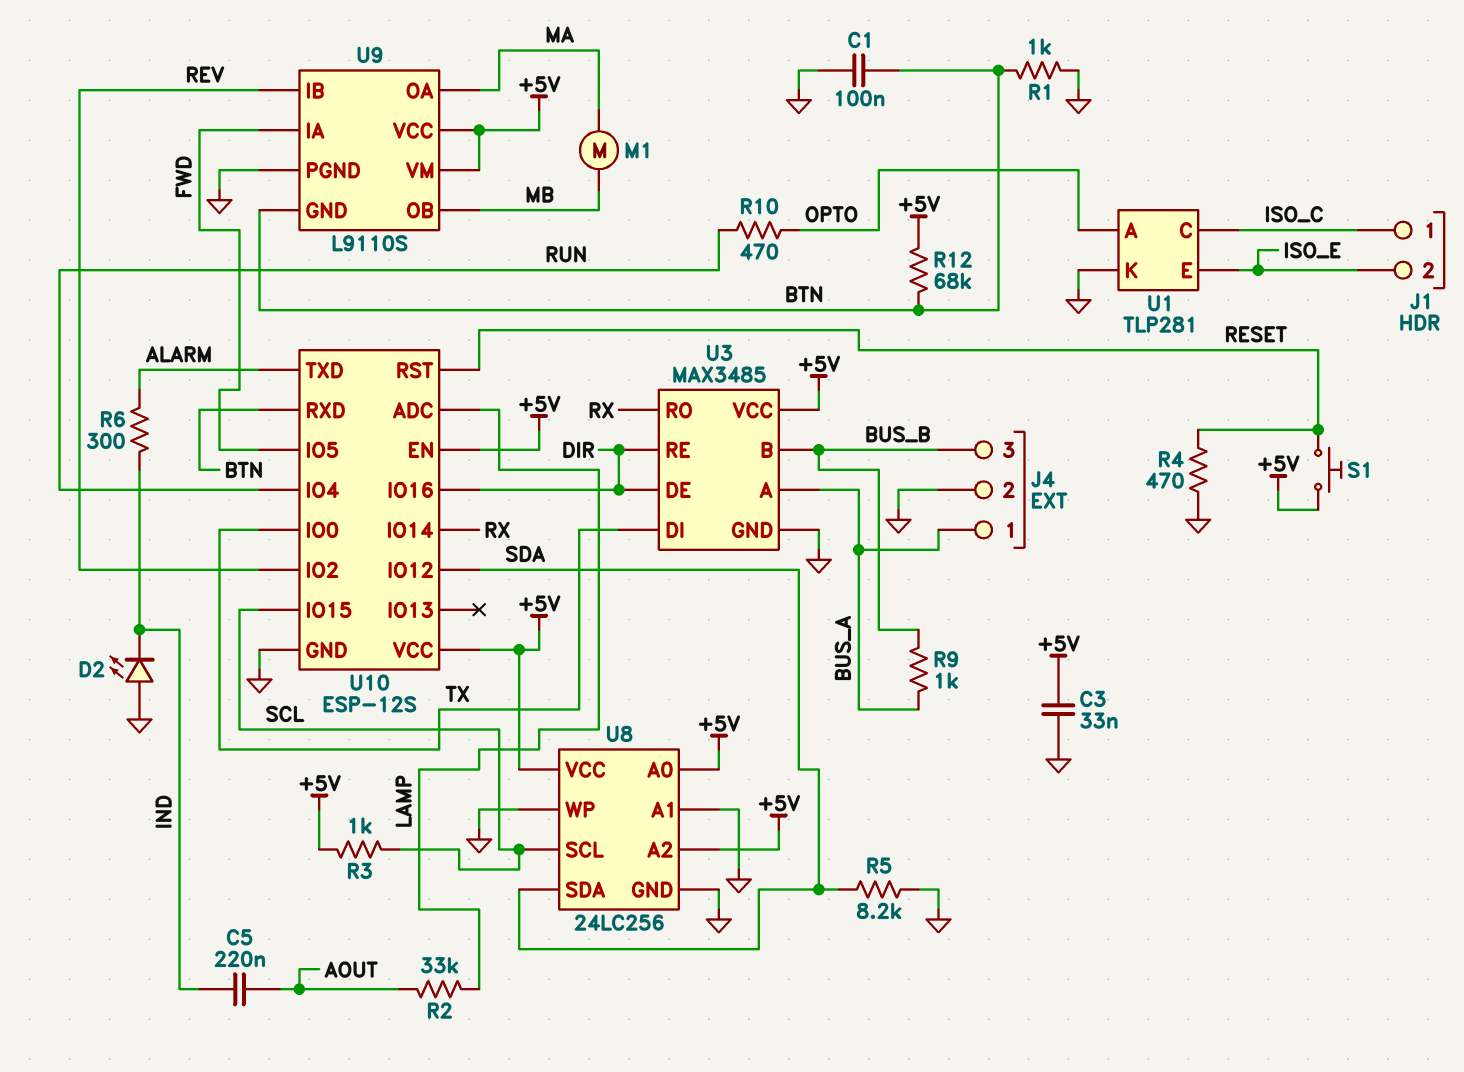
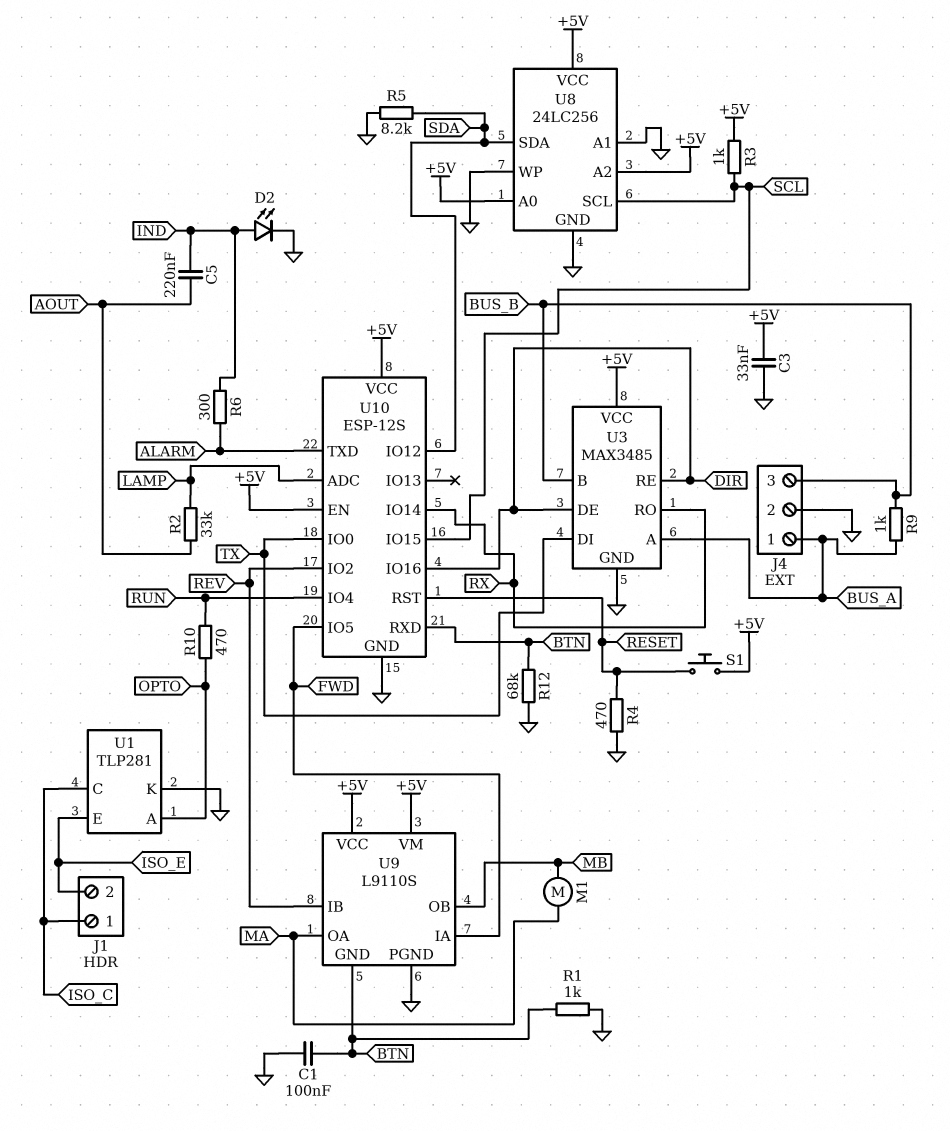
D2: LED (A GND, K IND) -> LED (A IND, K GND)
R12: 68k (+5V, BTN) -> 68k (BTN, GND)

